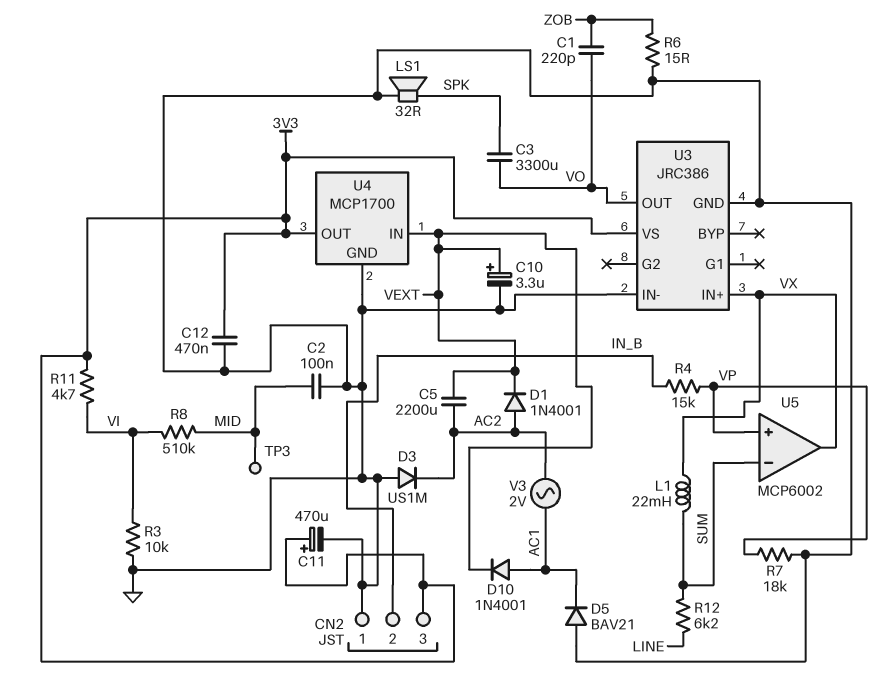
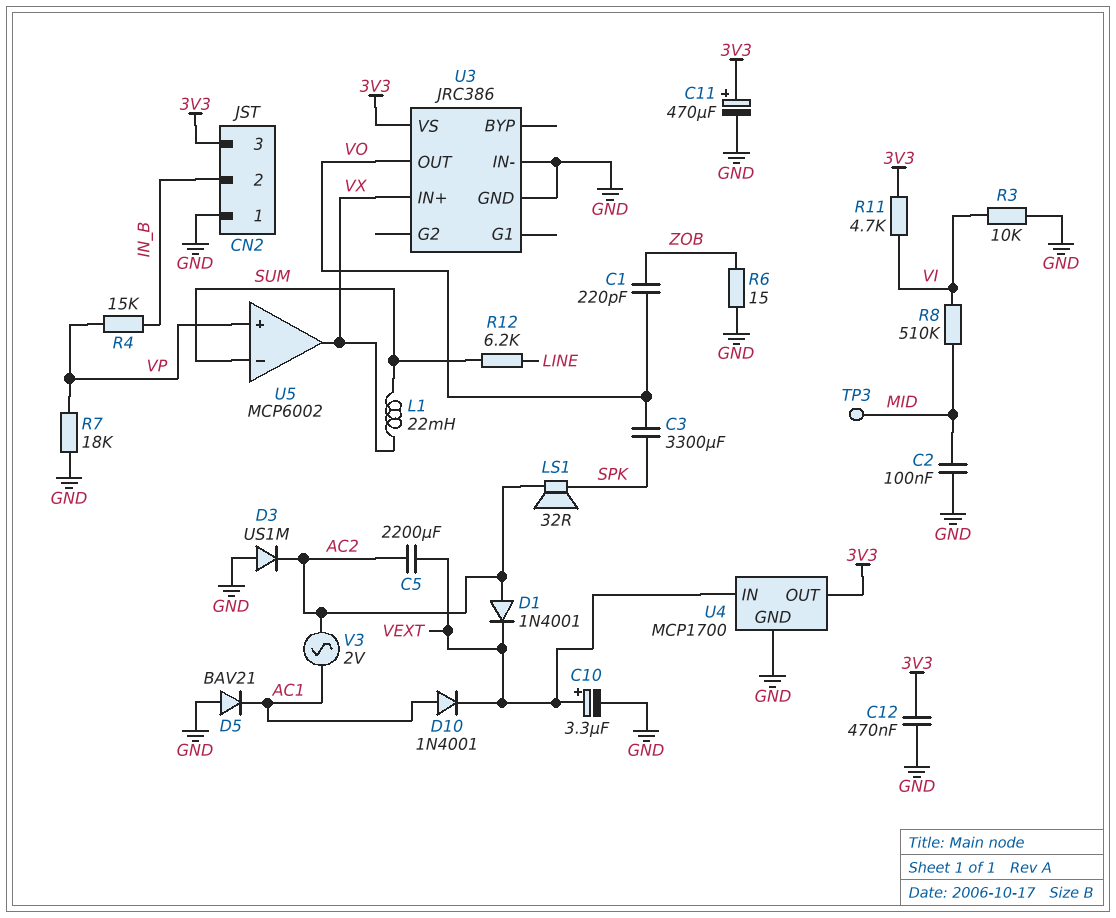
LS1: speaker 32R (GND, SPK) -> speaker 32R (AC2, SPK)

